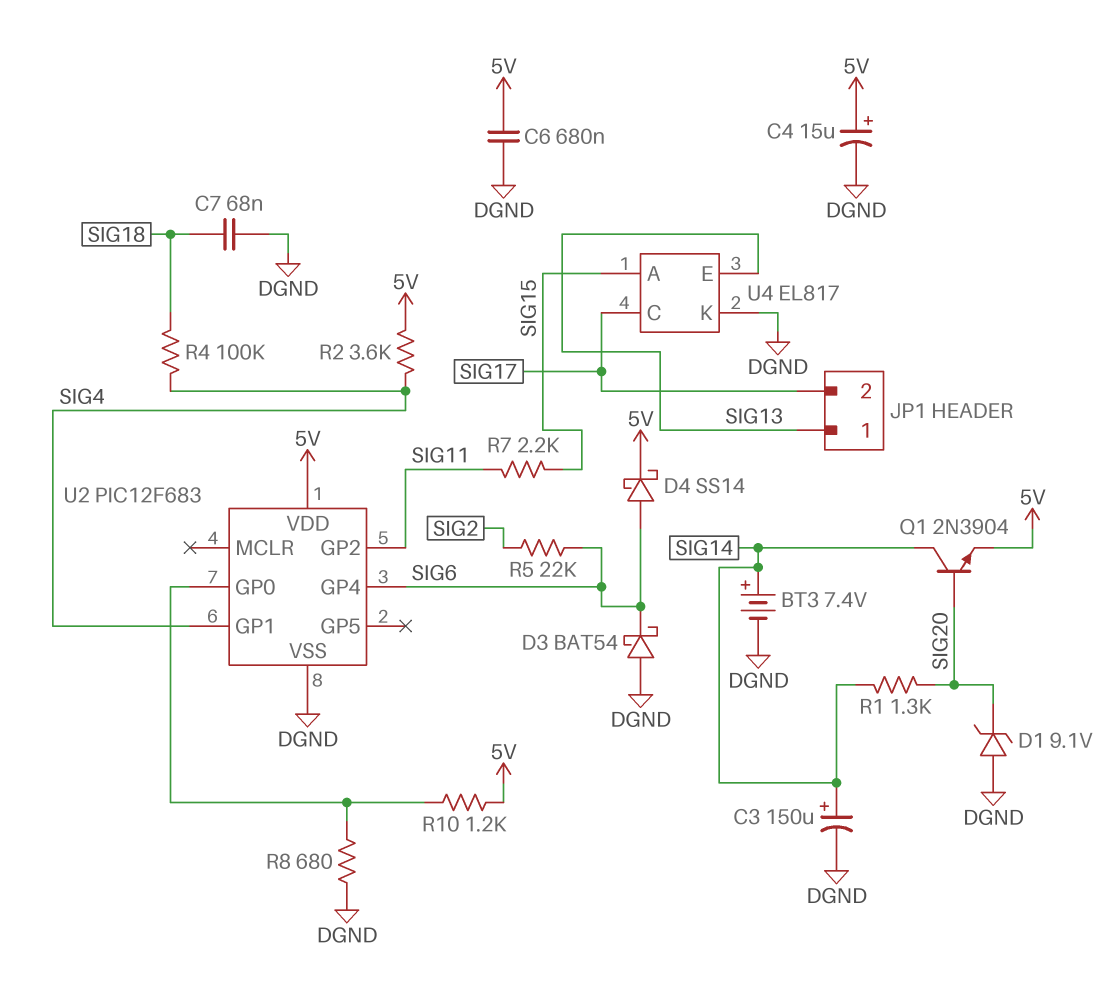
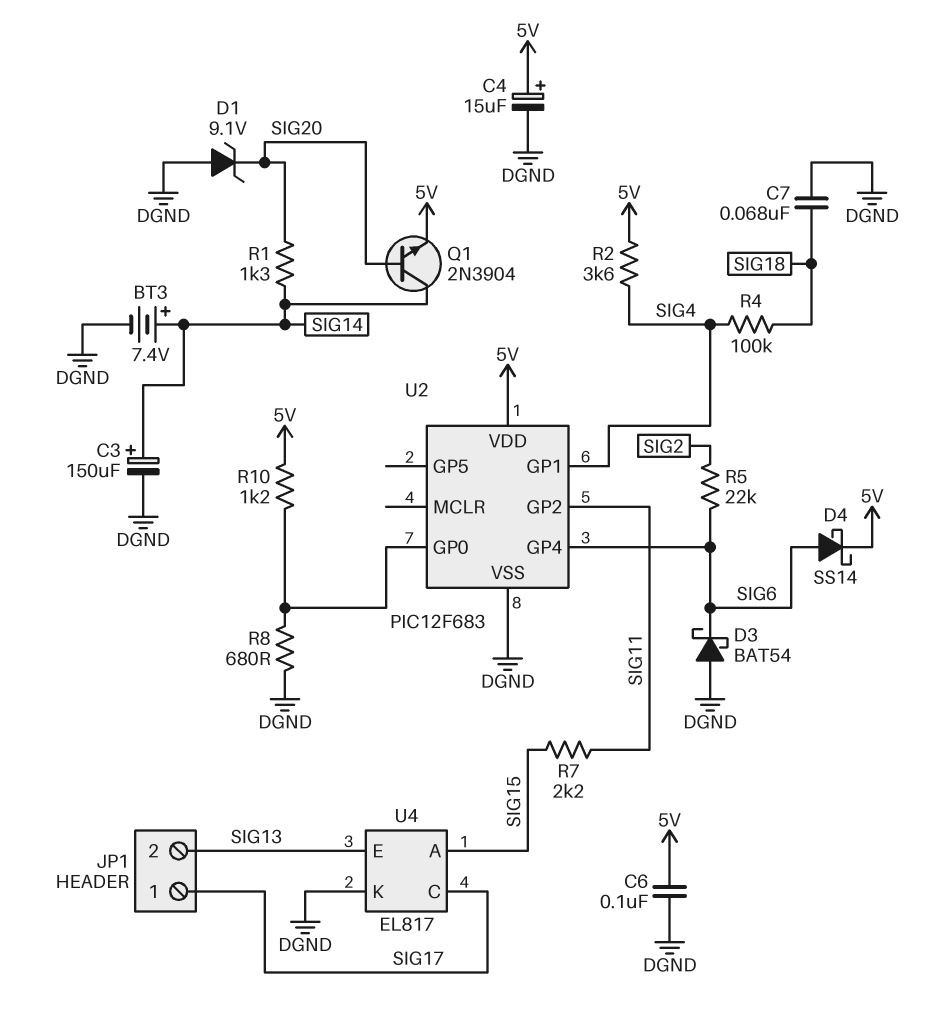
C6: 680nF (5V, DGND) -> 100nF (5V, DGND)
JP1 pin 1: SIG13 -> SIG17
JP1 pin 2: SIG17 -> SIG13

